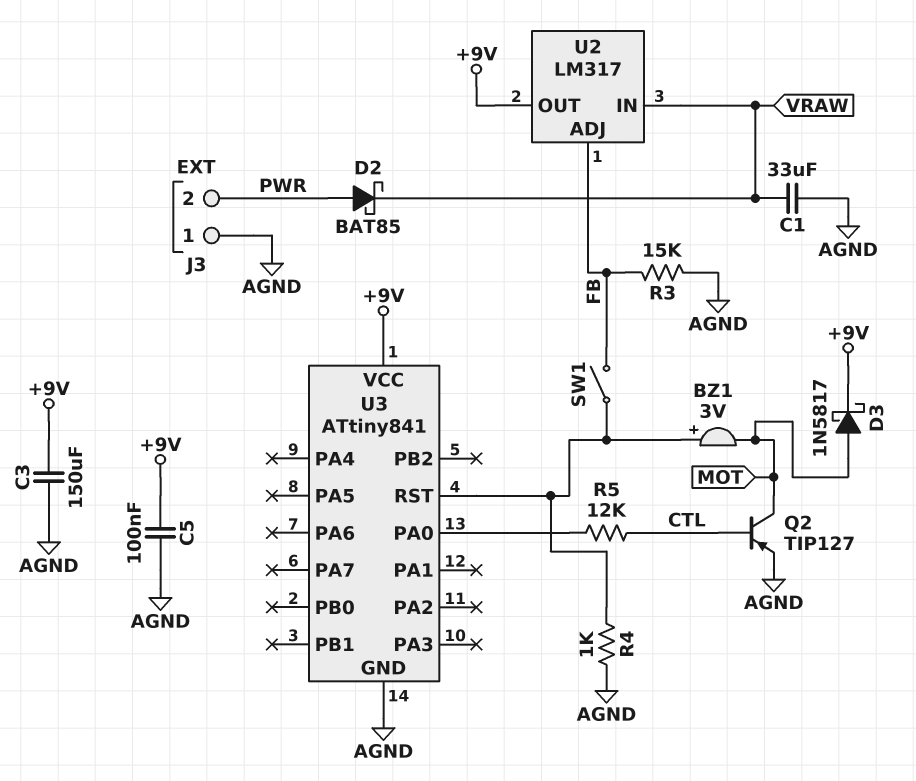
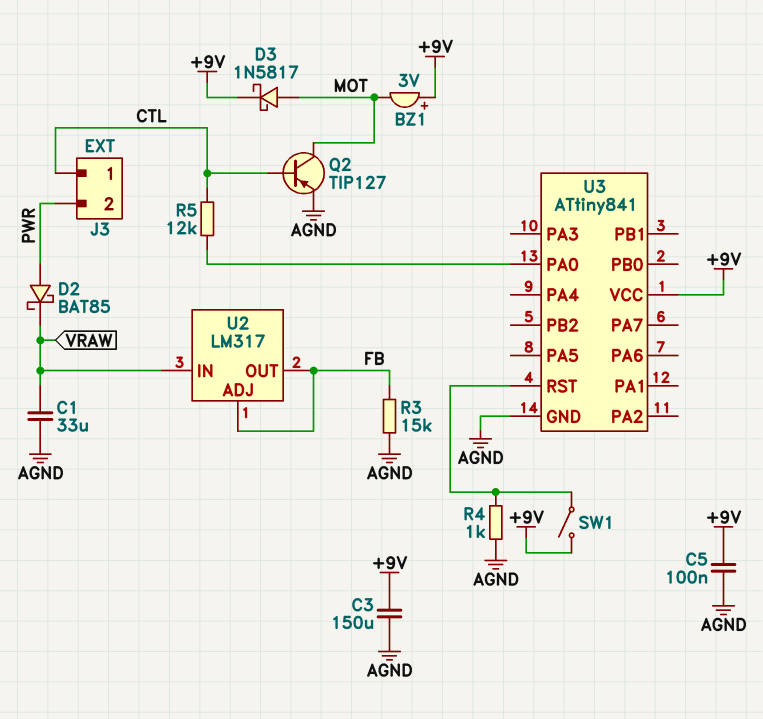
BZ1: buzzer 3V (plus U3/RST, minus MOT) -> buzzer 3V (plus +9V, minus MOT)
J3 pin 1: AGND -> CTL
SW1: switch (FB, U3/RST) -> switch (+9V, U3/RST)
U2 pin OUT: +9V -> FB

